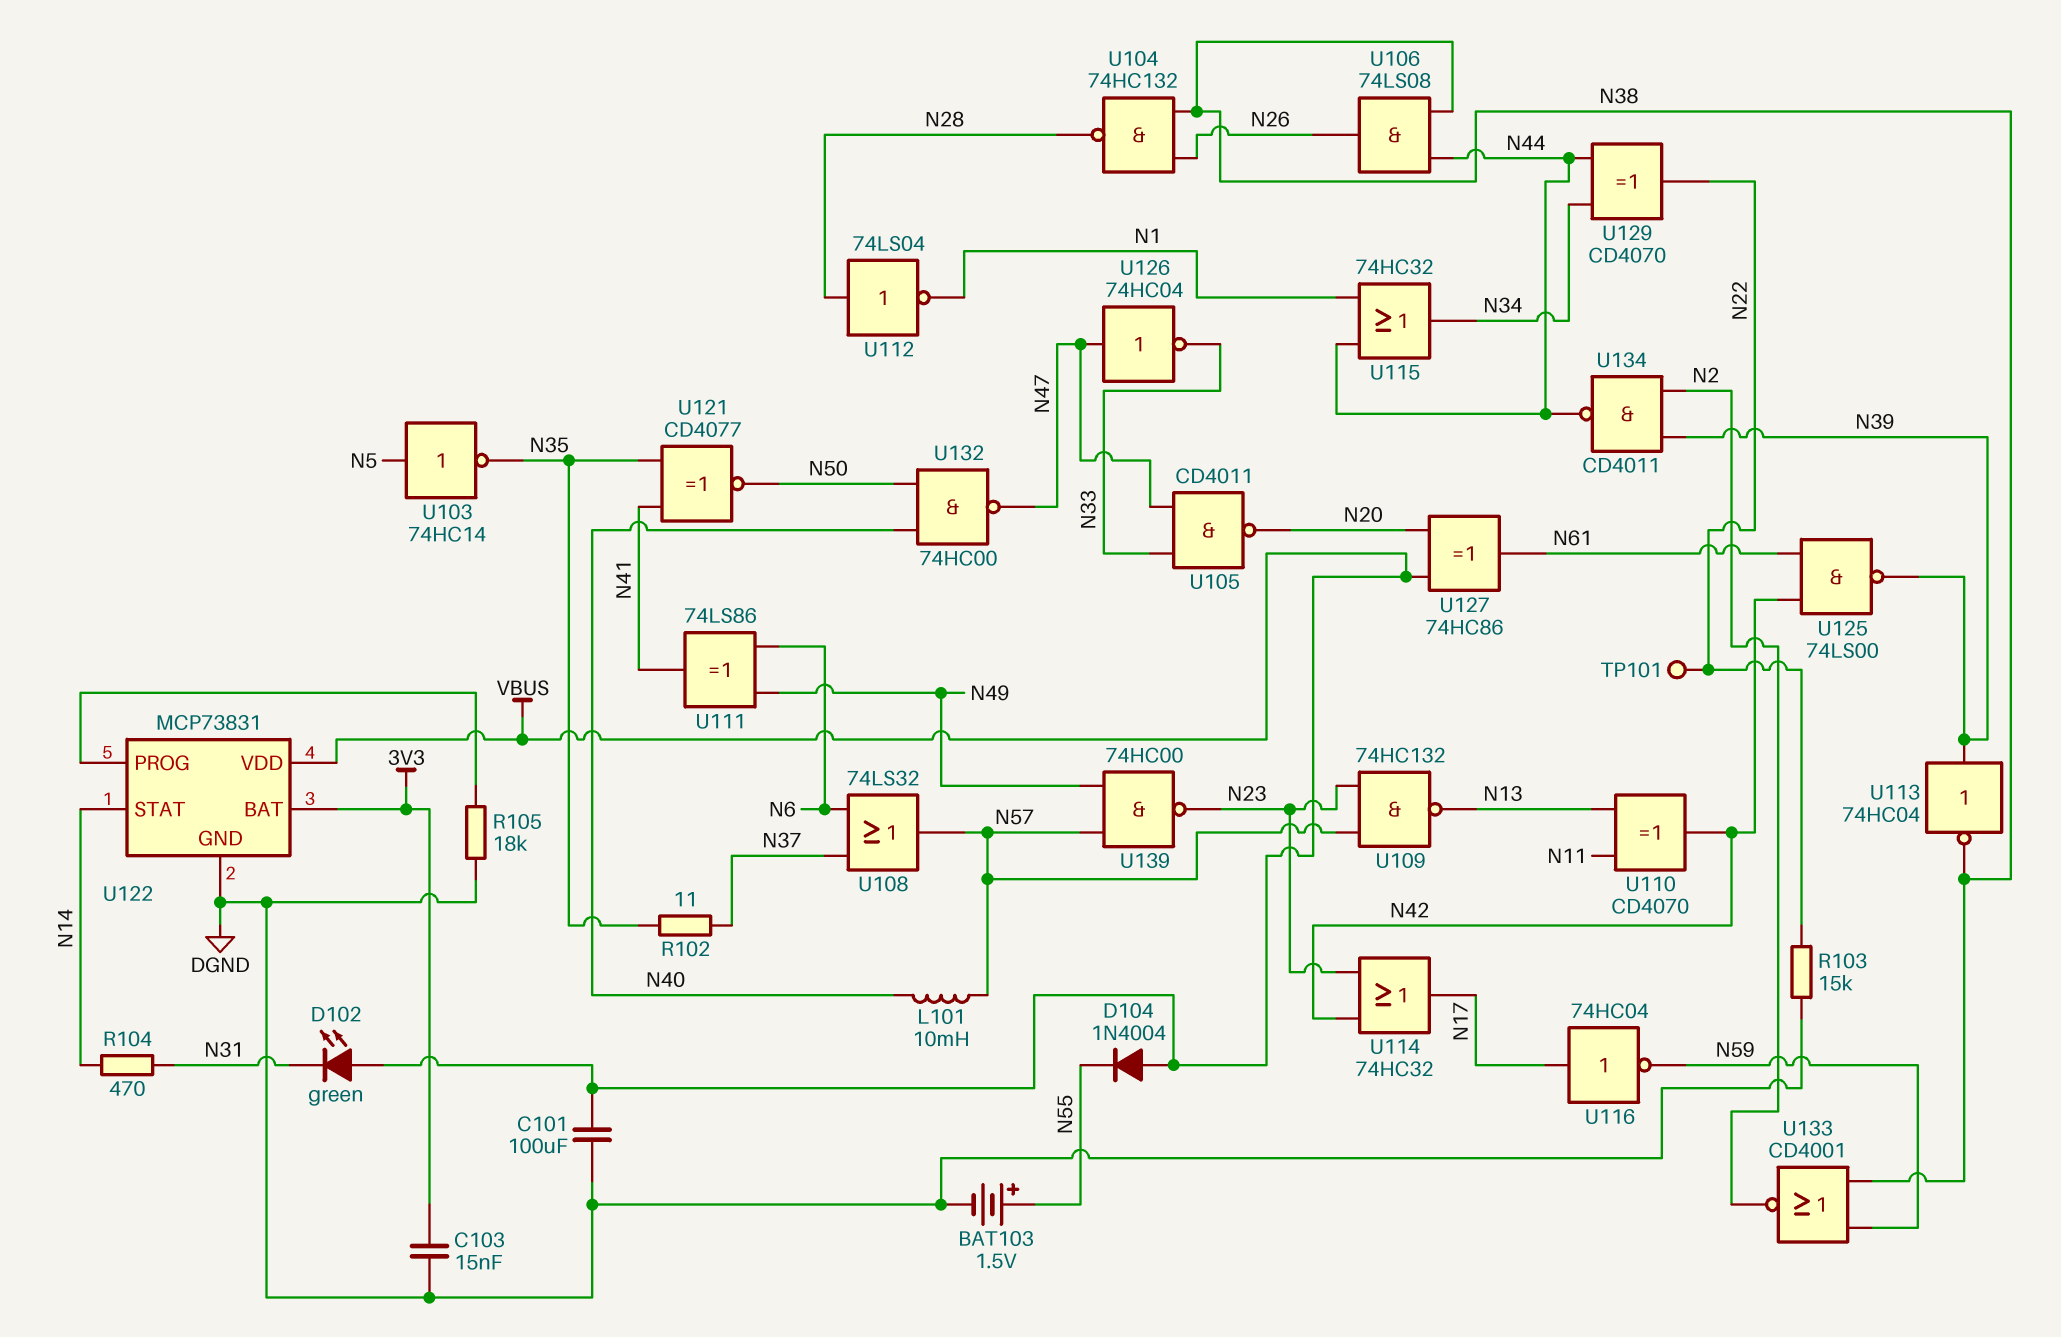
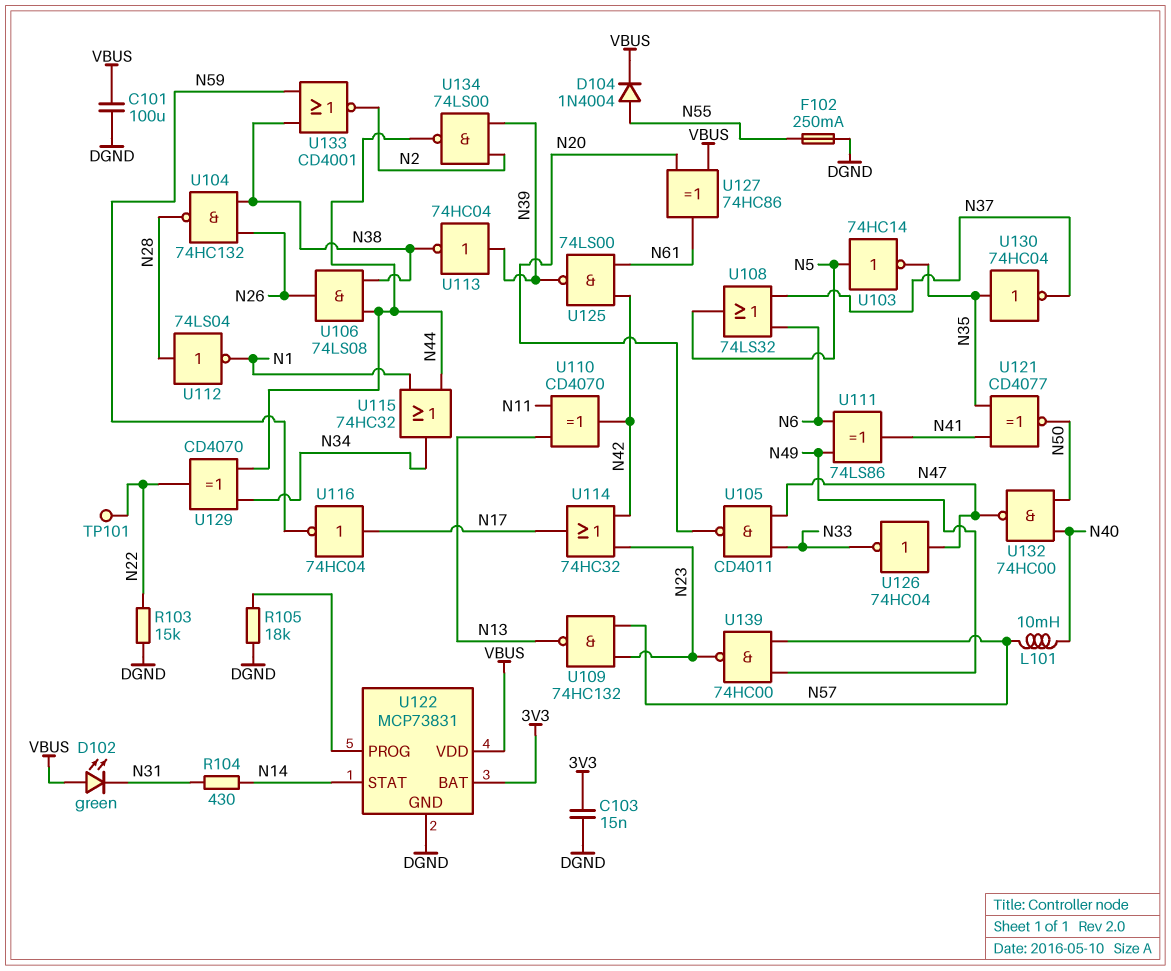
BAT103: 1.5V (plus N55, minus DGND) -> none
D104: diode 1N4004 (A VBUS, K N55) -> diode 1N4004 (A N55, K VBUS)
F102: none -> 250mA (DGND, N55)
R102: 11 (N35, N37) -> none
R104: 470 (N14, N31) -> 430 (N14, N31)
U108: OR 74LS32 (in N6, in N37, out N57) -> OR 74LS32 (in N6, in N37, out N5)
U130: none -> NOT 74HC04 (in N35, out N37)
U134: NAND CD4011 (in N2, in N39, out N44) -> NAND 74LS00 (in N2, in N39, out N44)

